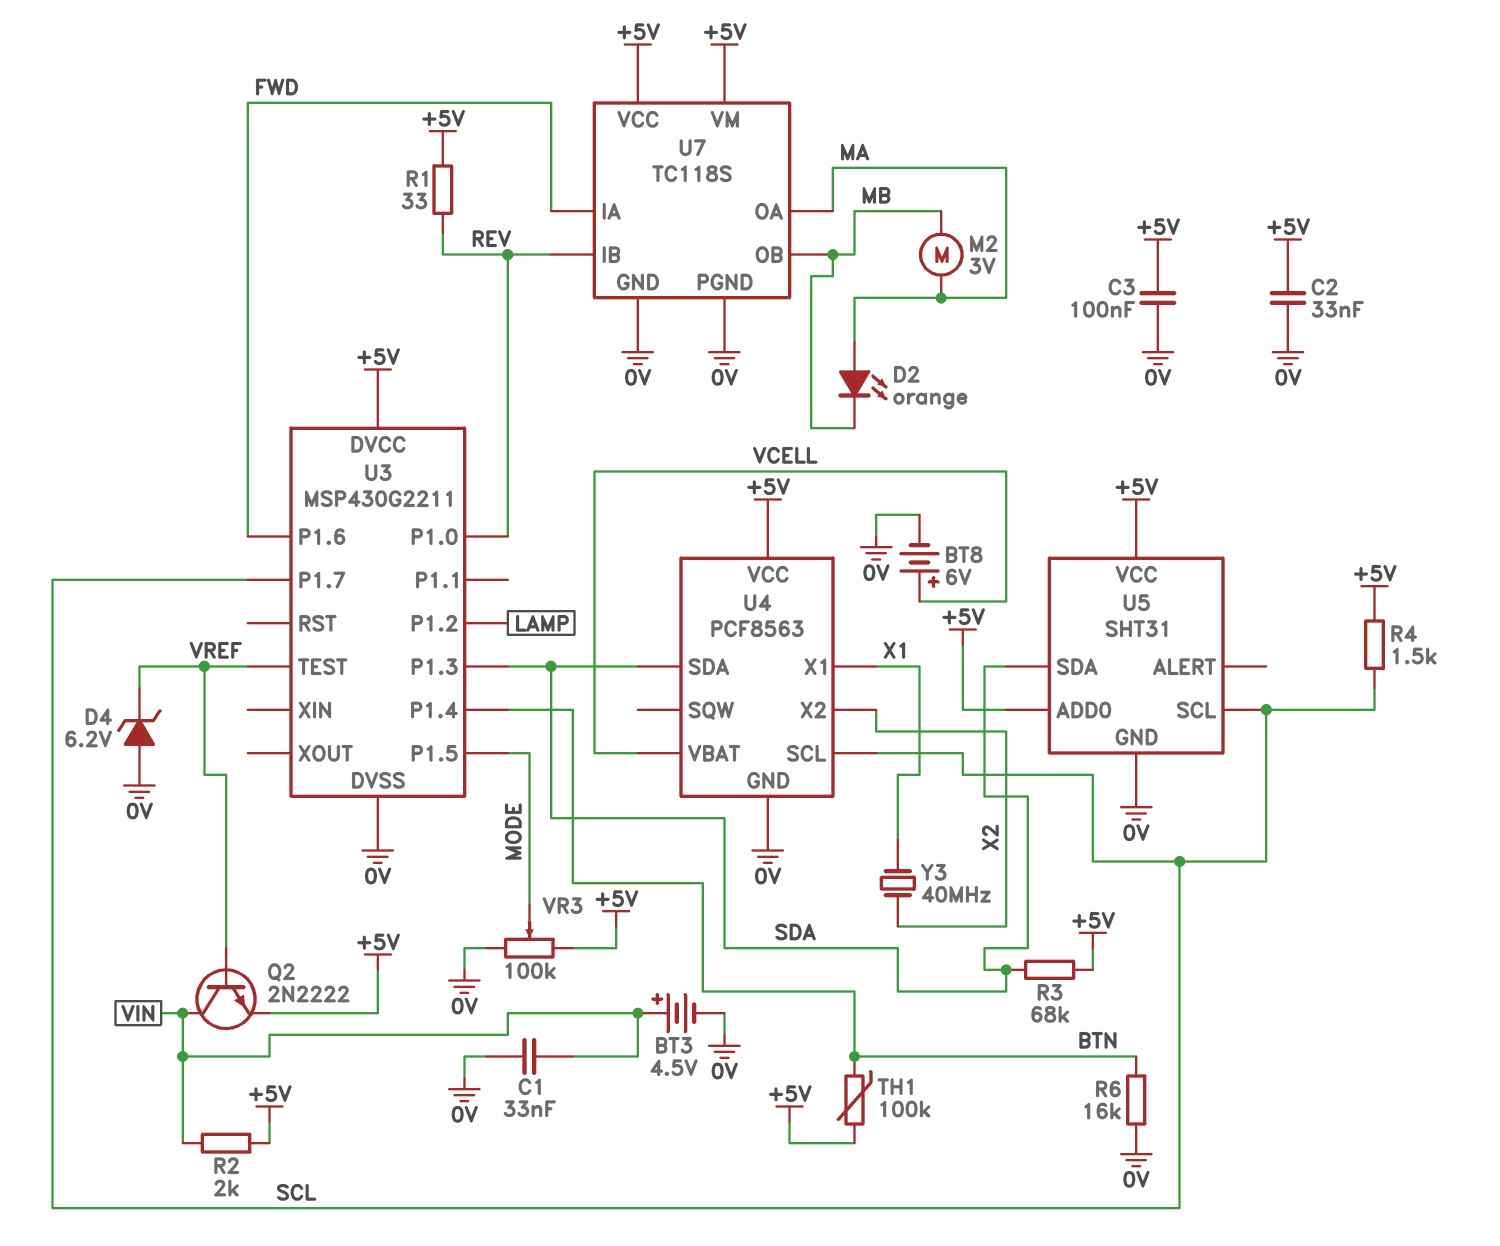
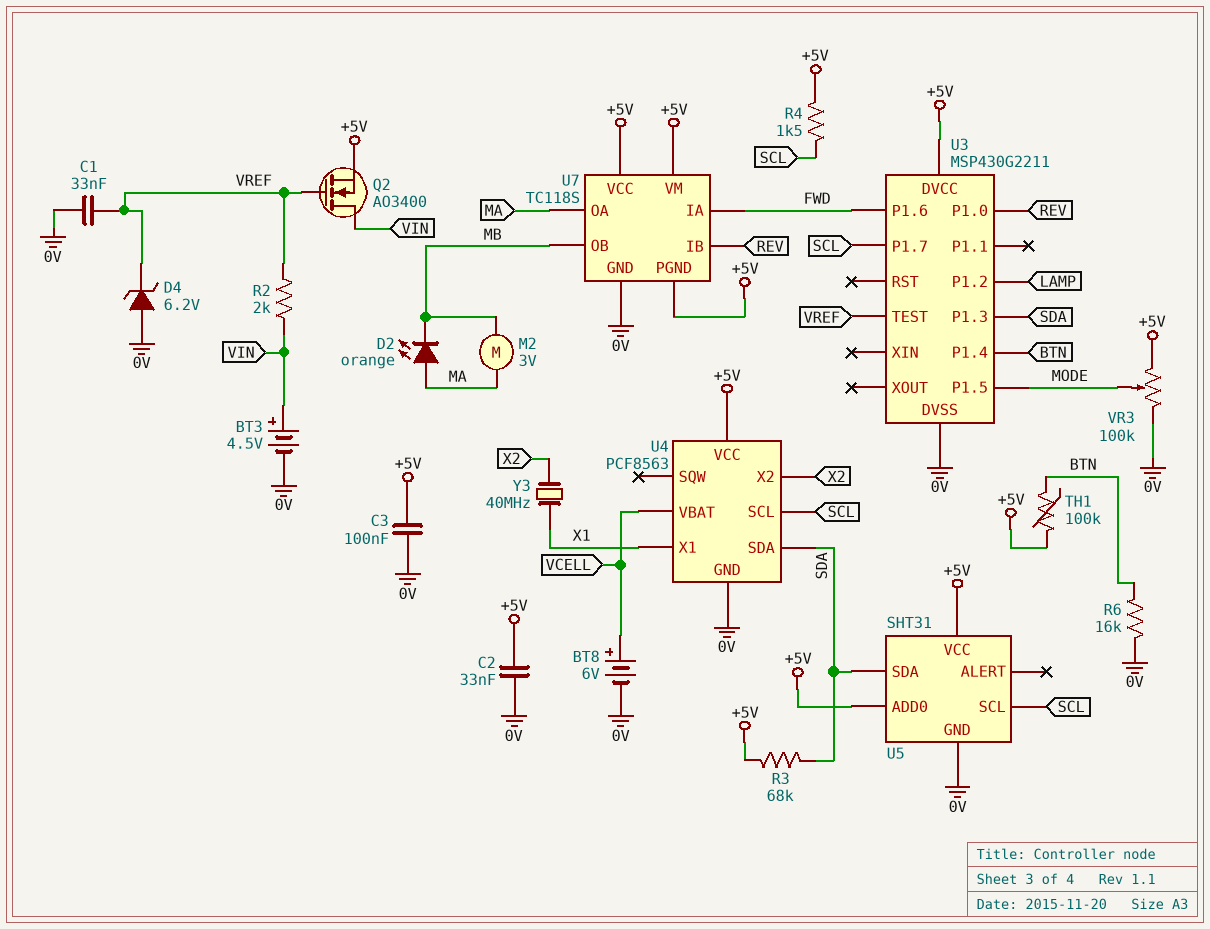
C1: 33nF (0V, VIN) -> 33nF (0V, VREF)
Q2: NPN 2N2222 (B VREF, C VIN, E +5V) -> NMOS AO3400 (G VREF, D VIN, S +5V)
R1: 33 (+5V, REV) -> none
R2: 2k (+5V, VIN) -> 2k (VIN, VREF)
U7 pin PGND: 0V -> +5V

